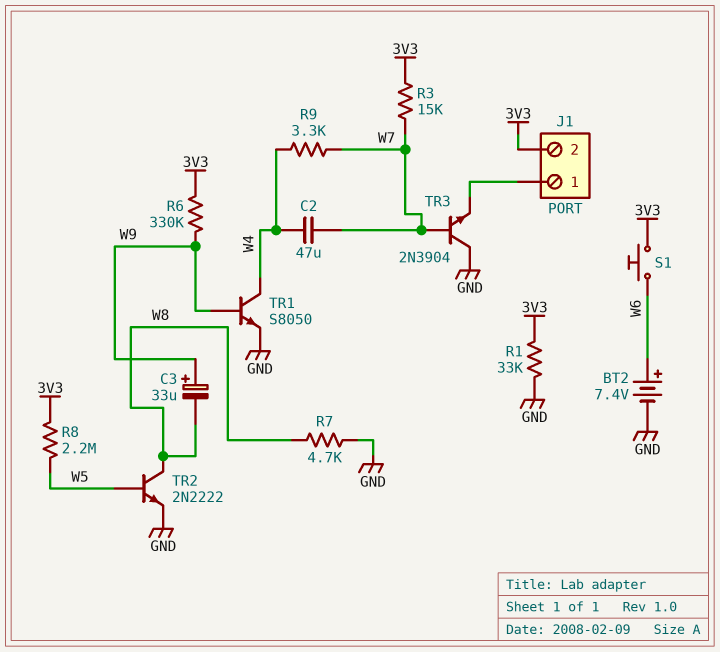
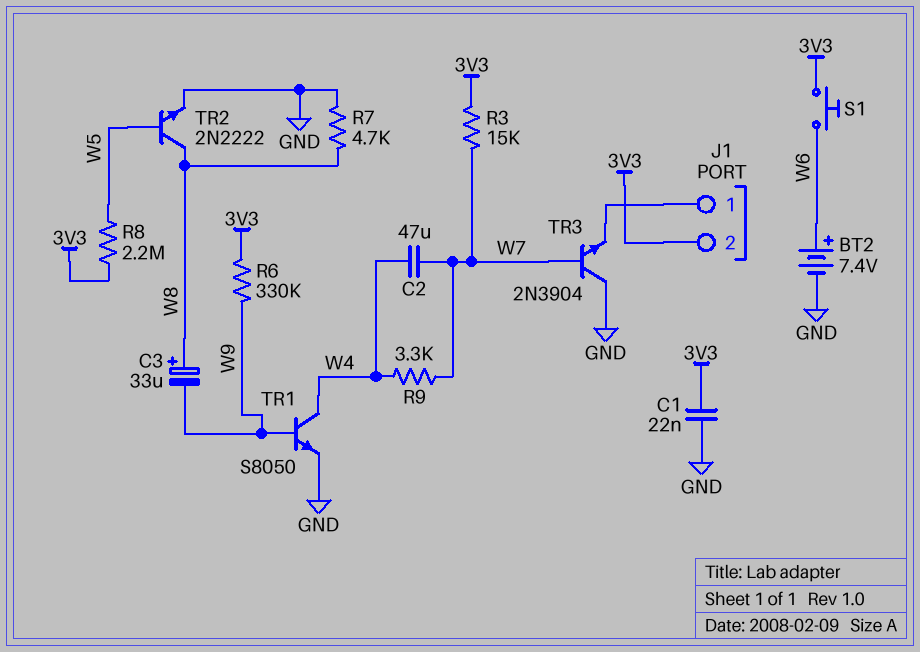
C1: none -> 22nF (3V3, GND)
C3: 33uF (plus W9, minus W8) -> 33uF (plus W8, minus W9)
R1: 33k (3V3, GND) -> none

